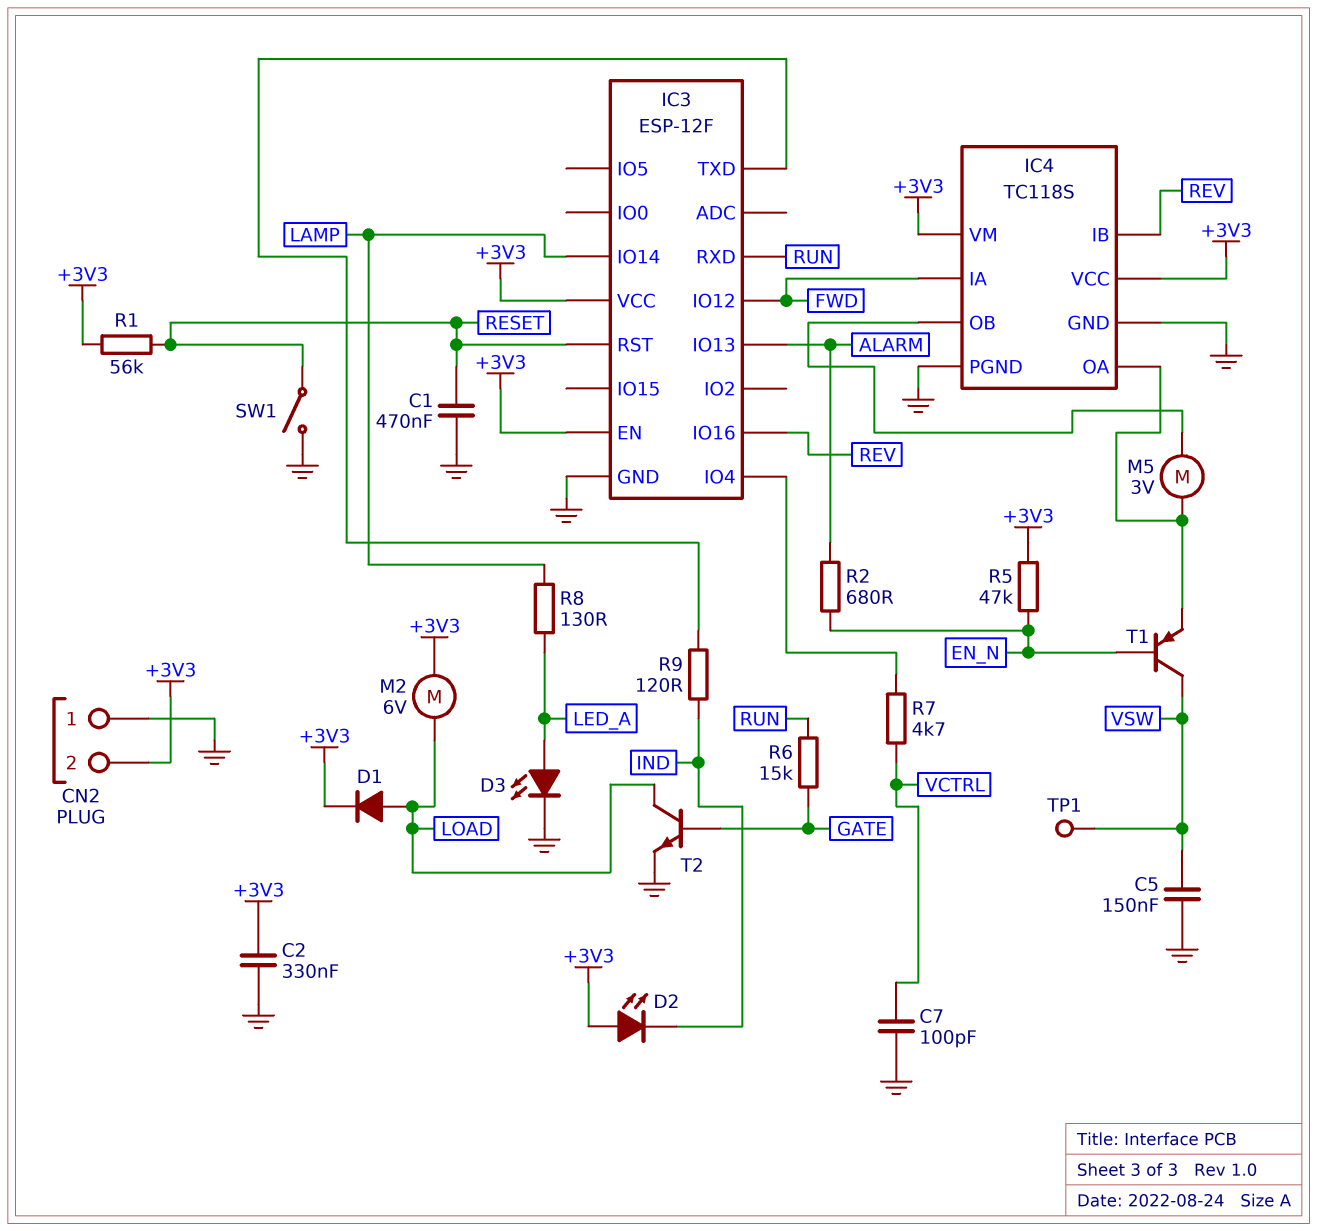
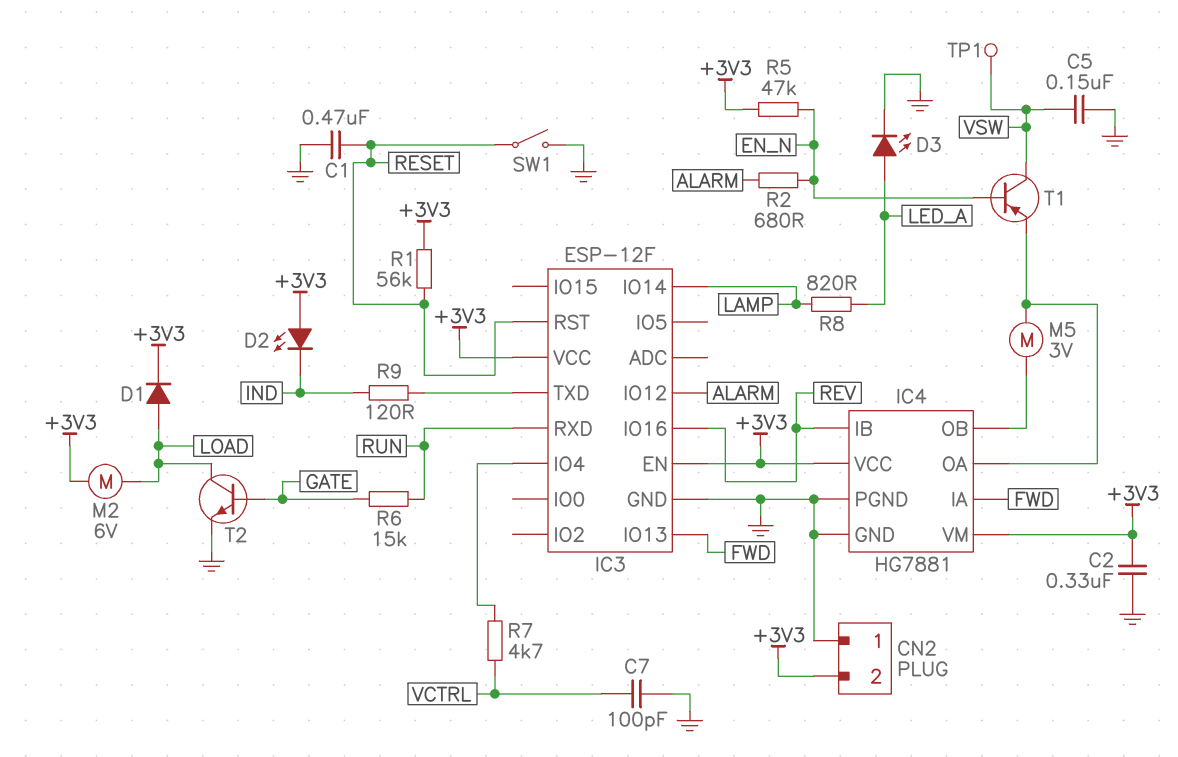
IC3 pin IO12: FWD -> ALARM
IC3 pin IO13: ALARM -> FWD
IC4: TC118S -> HG7881
R8: 130 (LAMP, LED_A) -> 820 (LAMP, LED_A)

